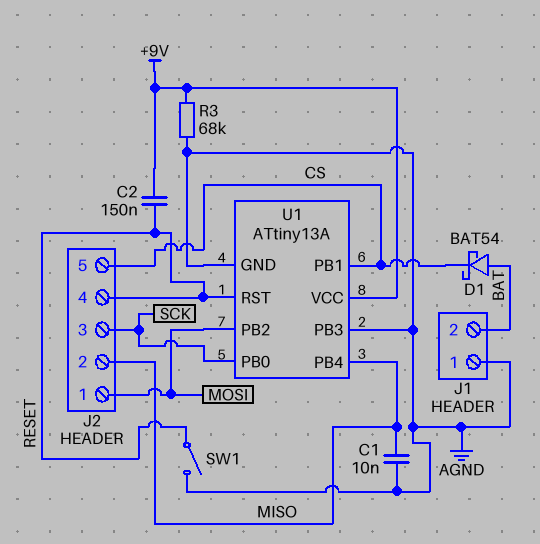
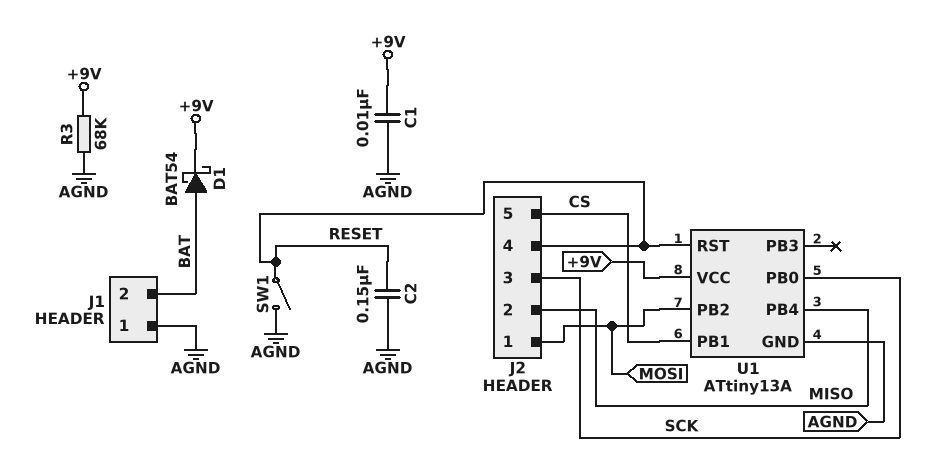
C1: 10nF (AGND, MISO) -> 10nF (+9V, AGND)
C2: 150nF (+9V, RESET) -> 150nF (AGND, RESET)
D1: schottky BAT54 (A BAT, K CS) -> schottky BAT54 (A BAT, K +9V)
U1 pin PB3: AGND -> none

